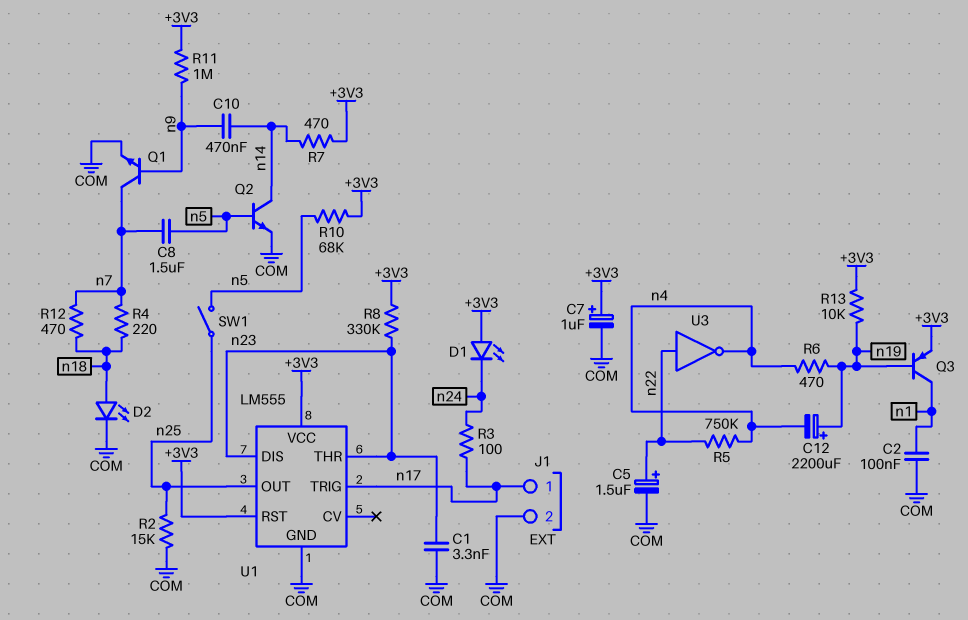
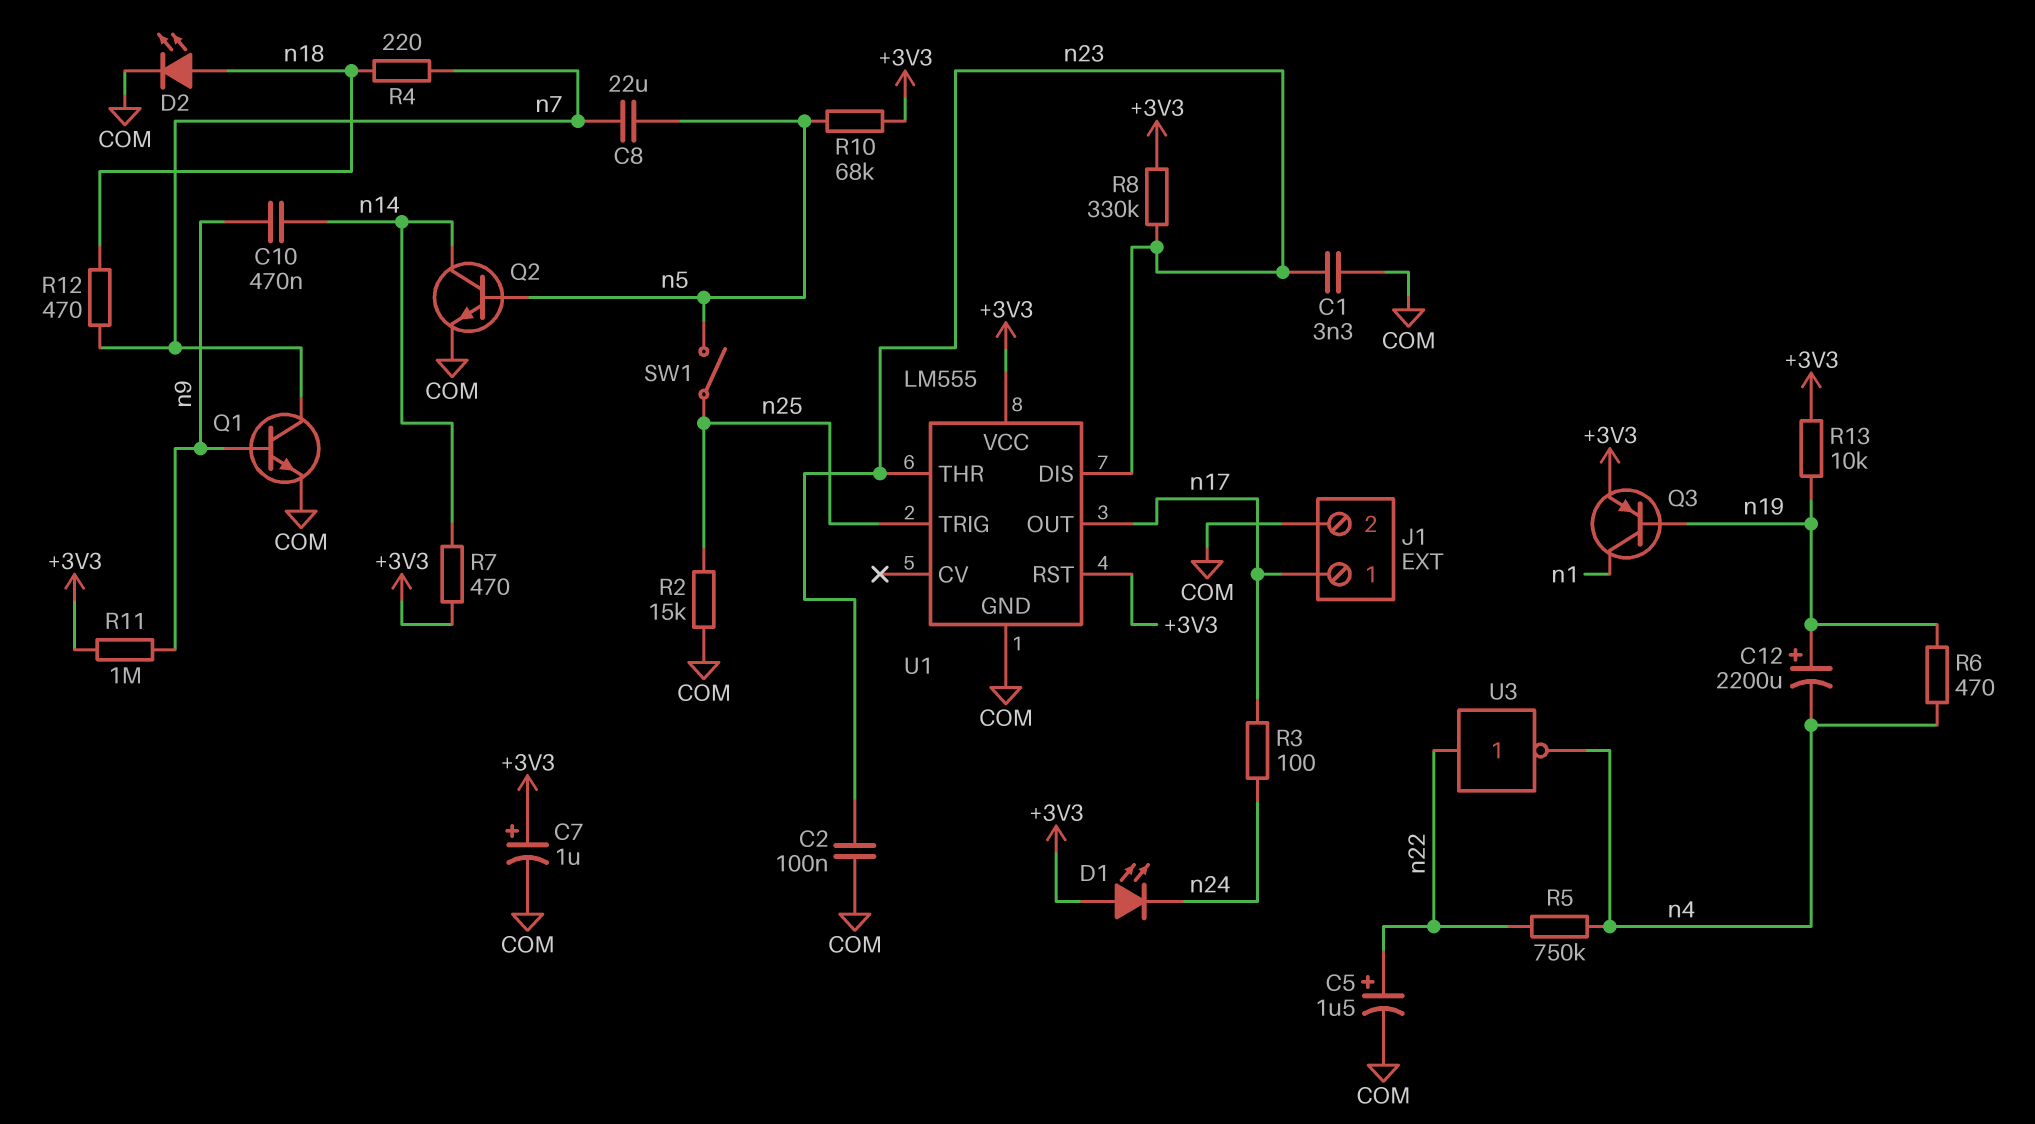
C2: 100nF (COM, n1) -> 100nF (COM, n23)
C8: 1.5uF (n5, n7) -> 22uF (n5, n7)
U1 pin OUT: n25 -> n17
U1 pin TRIG: n17 -> n25

